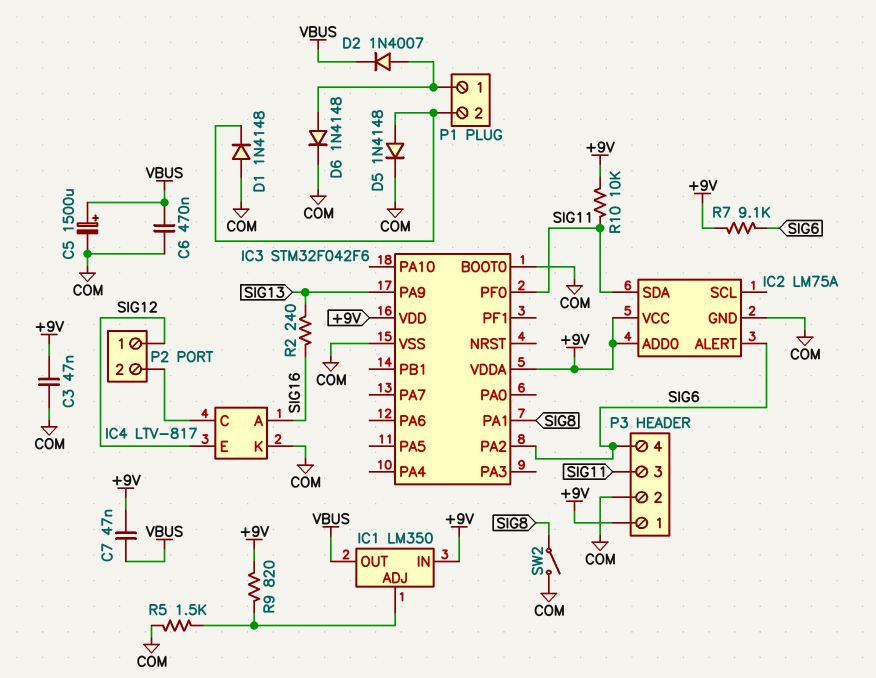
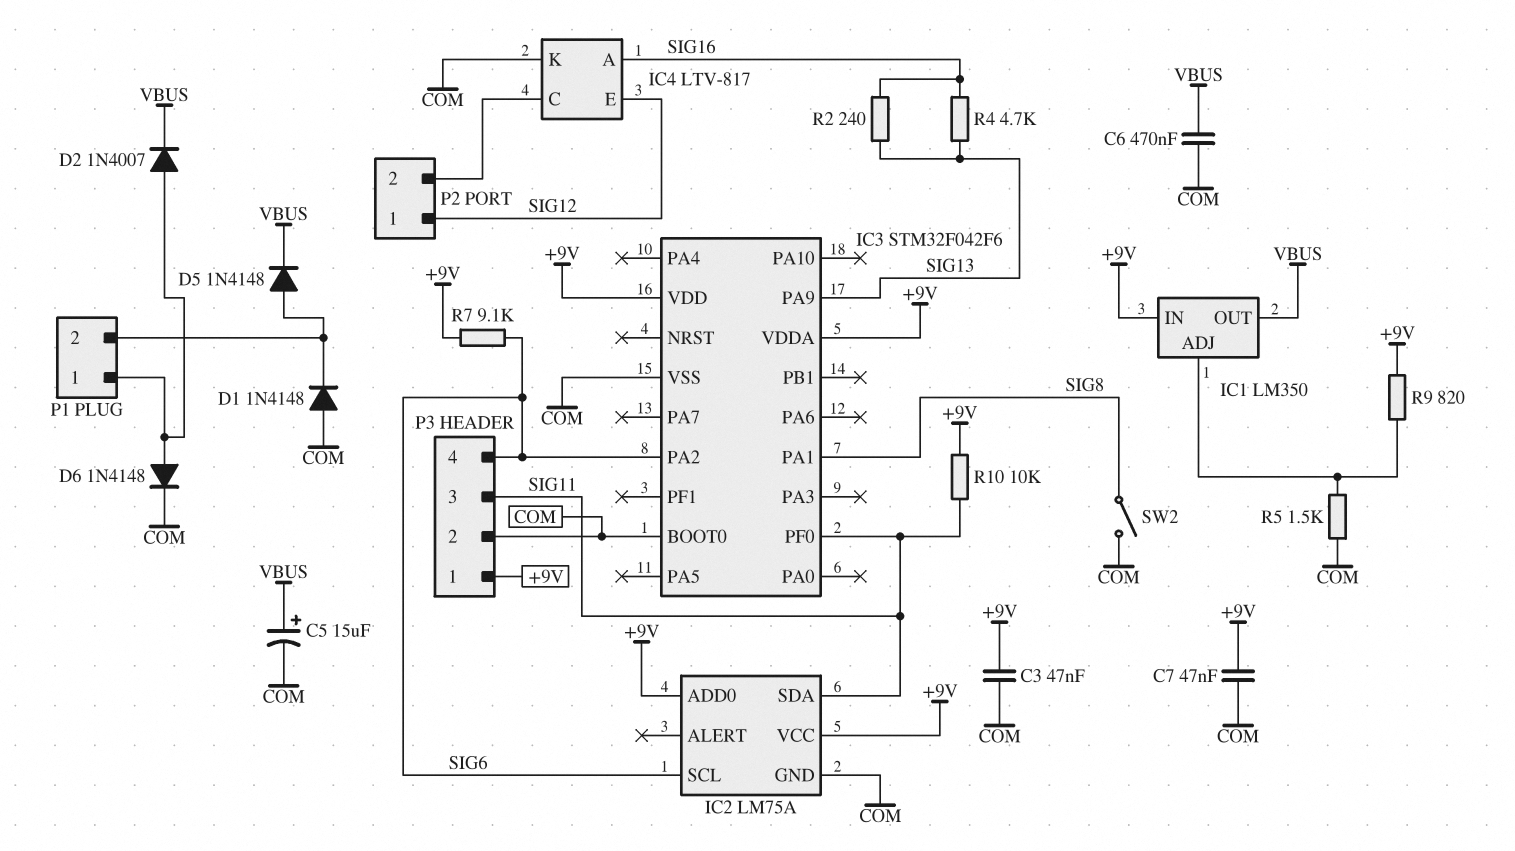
C5: 1500uF (plus VBUS, minus COM) -> 15uF (plus VBUS, minus COM)
C7: 47nF (+9V, VBUS) -> 47nF (+9V, COM)
D5: diode 1N4148 (A P1/2, K COM) -> diode 1N4148 (A P1/2, K VBUS)
IC2 pin ALERT: SIG6 -> none
IC2 pin SCL: none -> SIG6
R4: none -> 4.7k (SIG13, SIG16)

